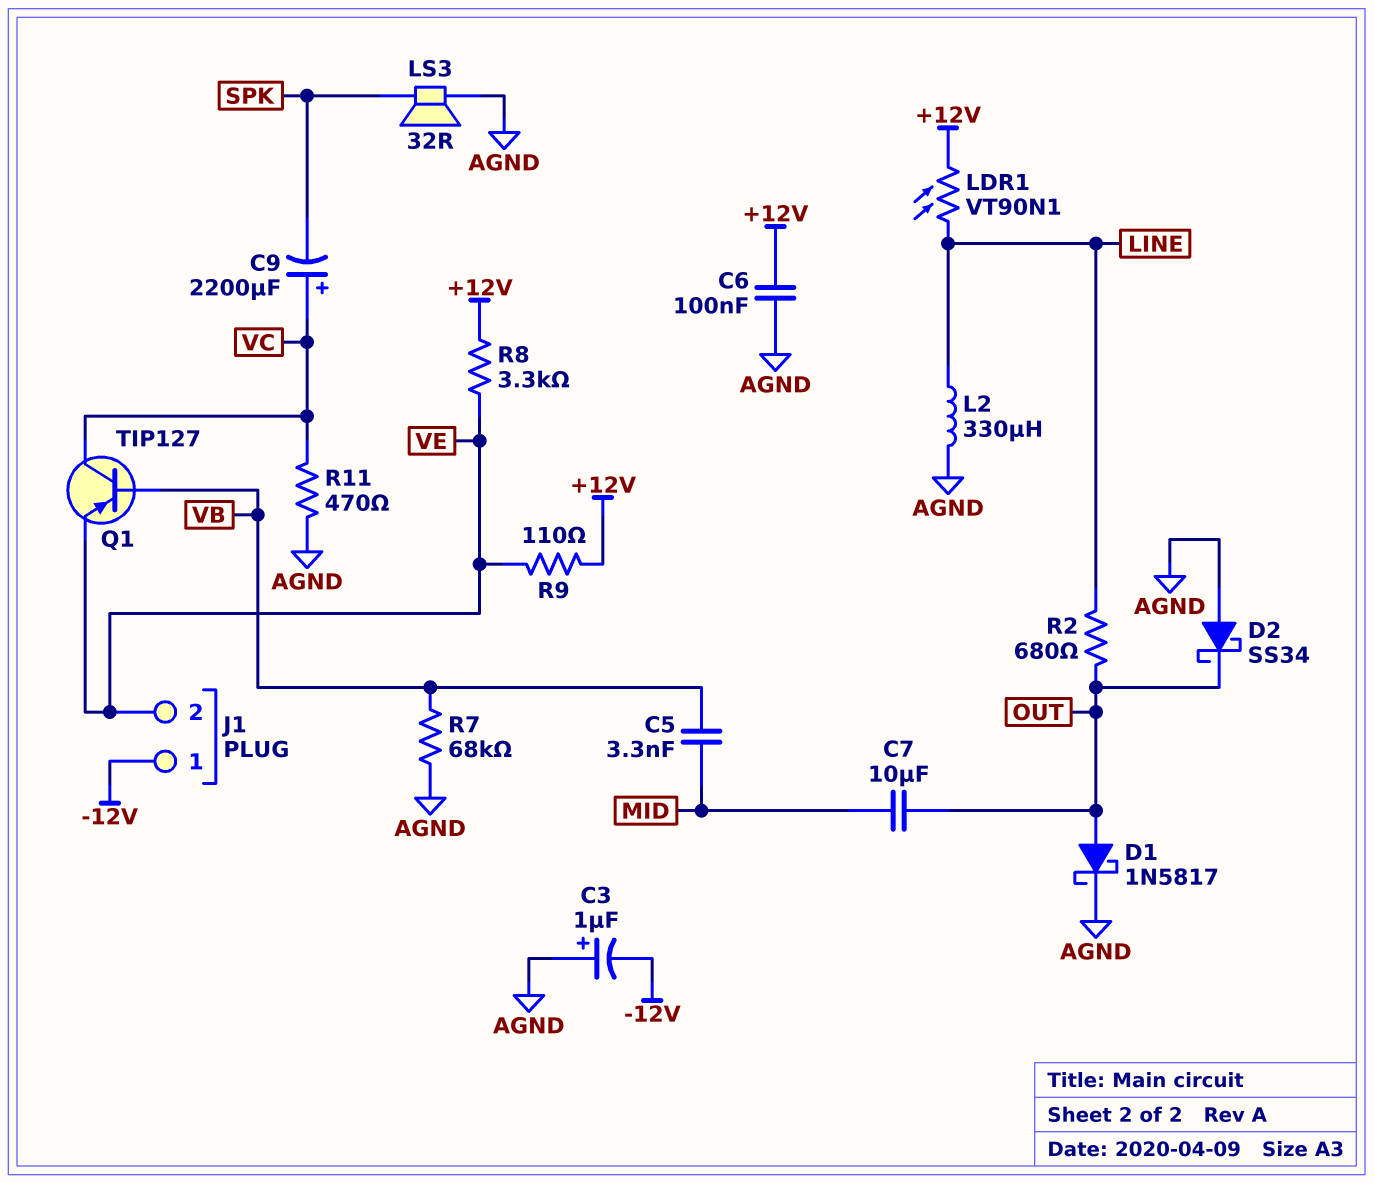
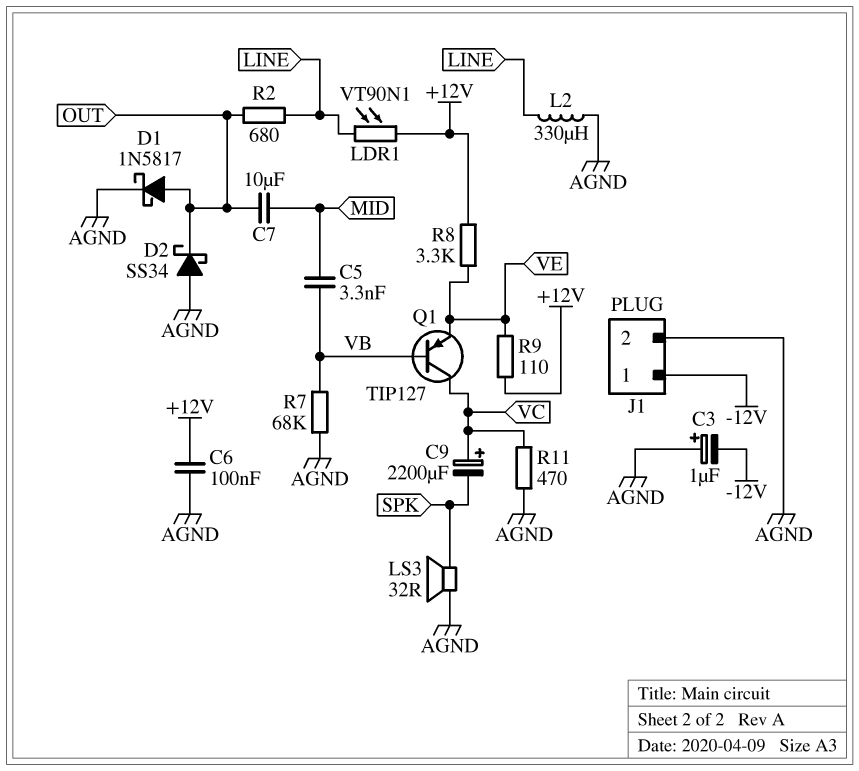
J1 pin 2: VE -> AGND

